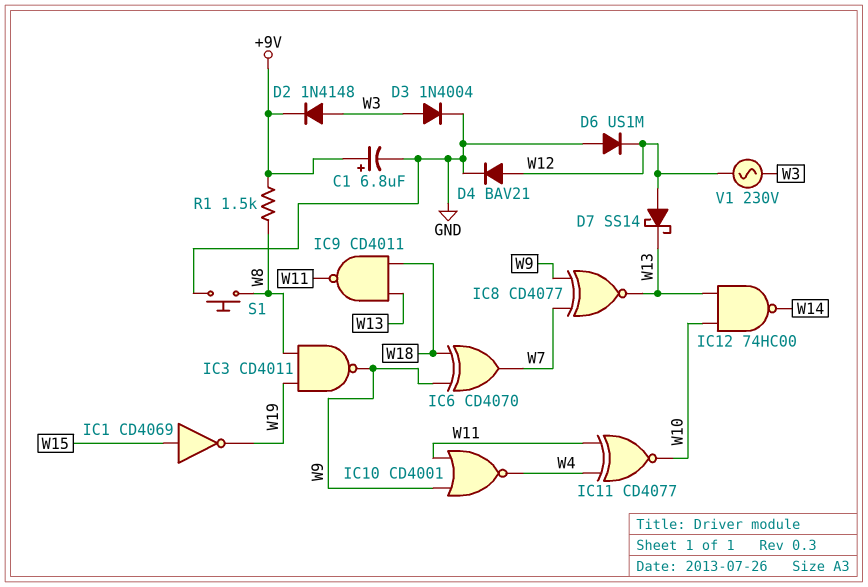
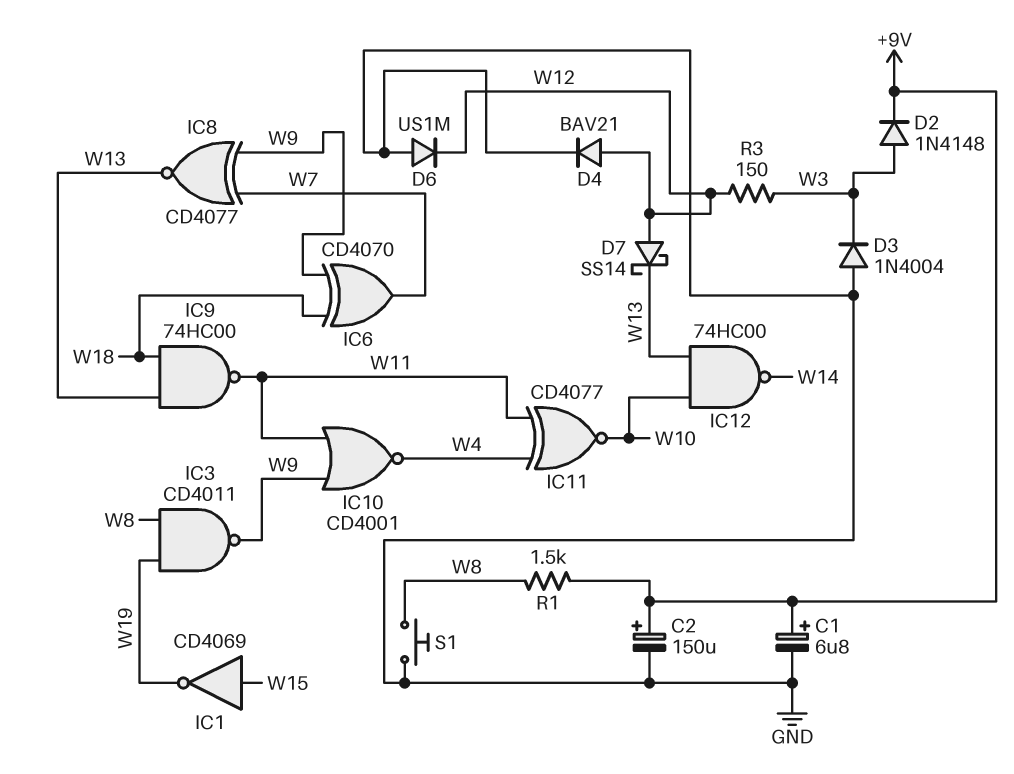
C2: none -> 150uF (plus +9V, minus GND)
D3: diode 1N4004 (A W3, K GND) -> diode 1N4004 (A GND, K W3)
IC9: NAND CD4011 (in W13, in W18, out W11) -> NAND 74HC00 (in W13, in W18, out W11)
R3: none -> 150 (W3, W12)
V1: AC 230V (W3, W12) -> none

